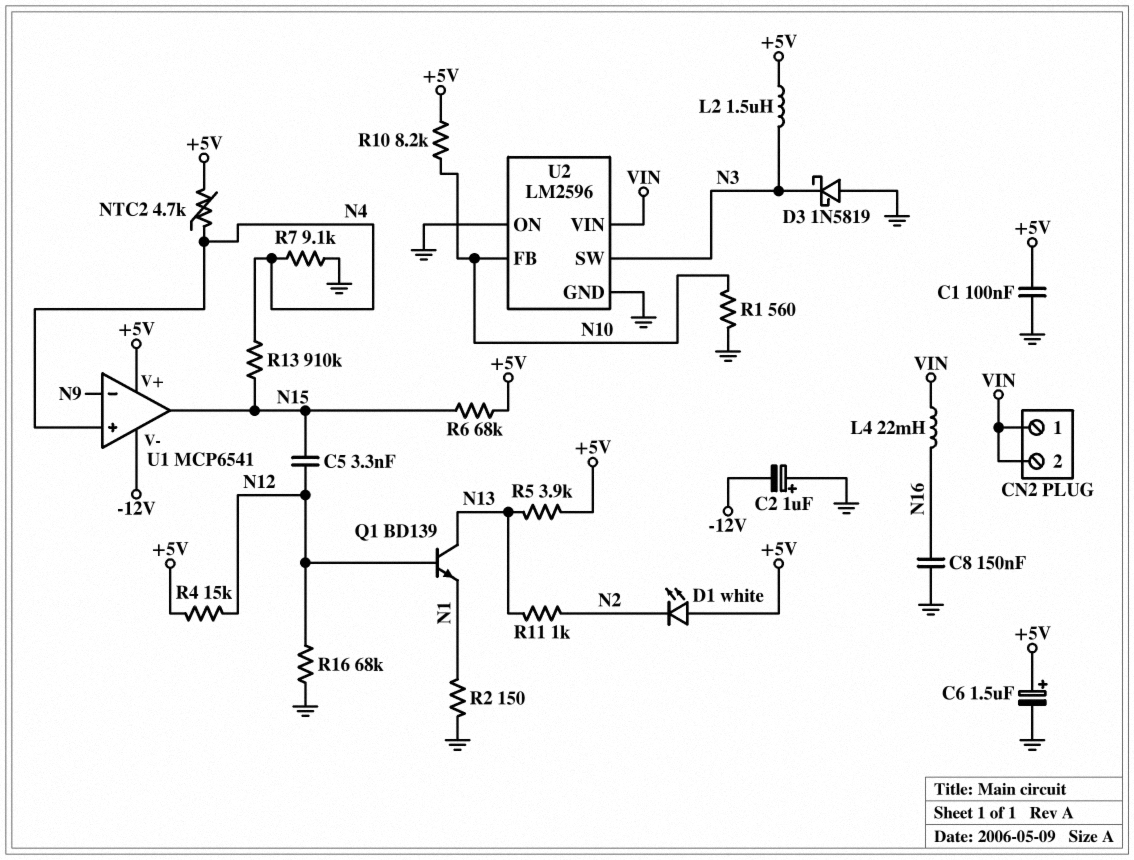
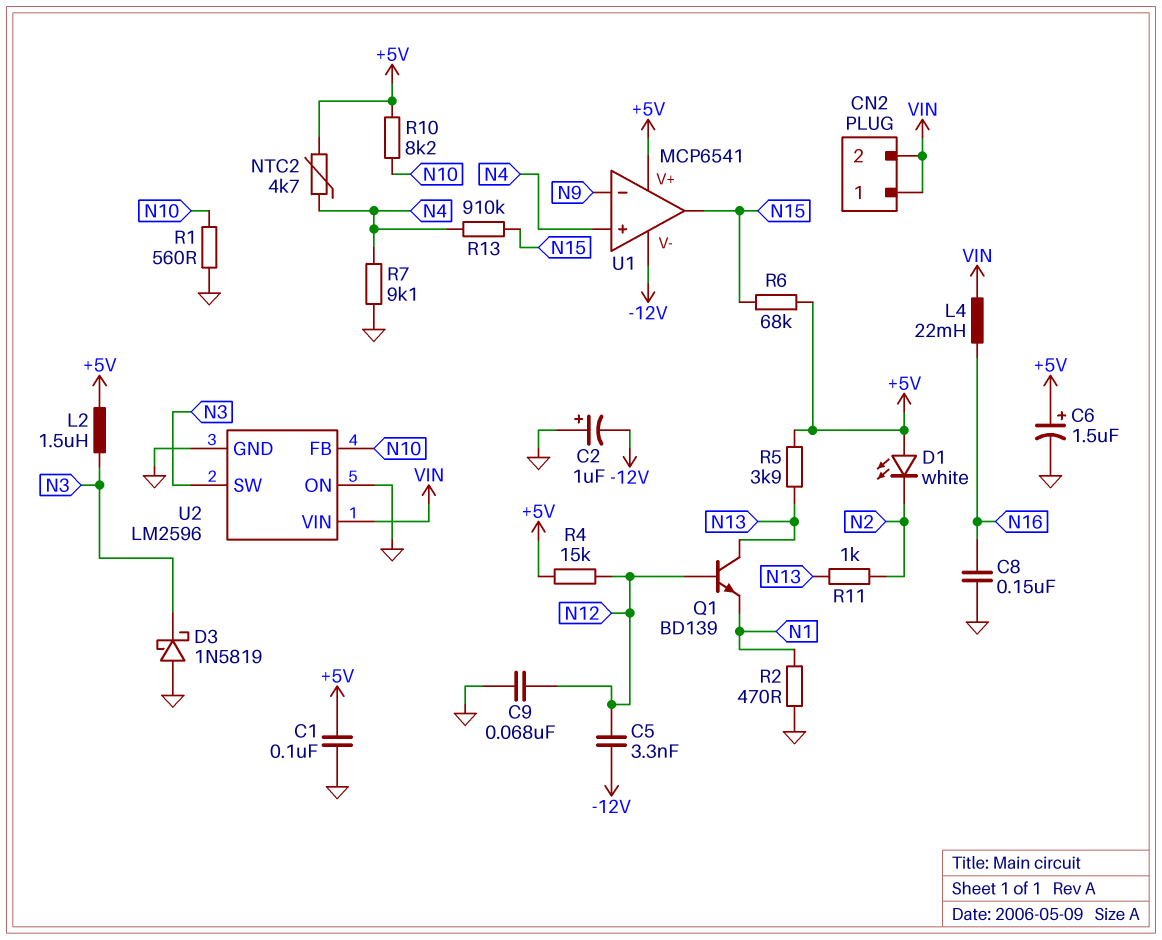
C5: 3.3nF (N12, N15) -> 3.3nF (-12V, N12)
C9: none -> 68nF (GND, N12)
R2: 150 (GND, N1) -> 470 (GND, N1)
R16: 68k (GND, N12) -> none

